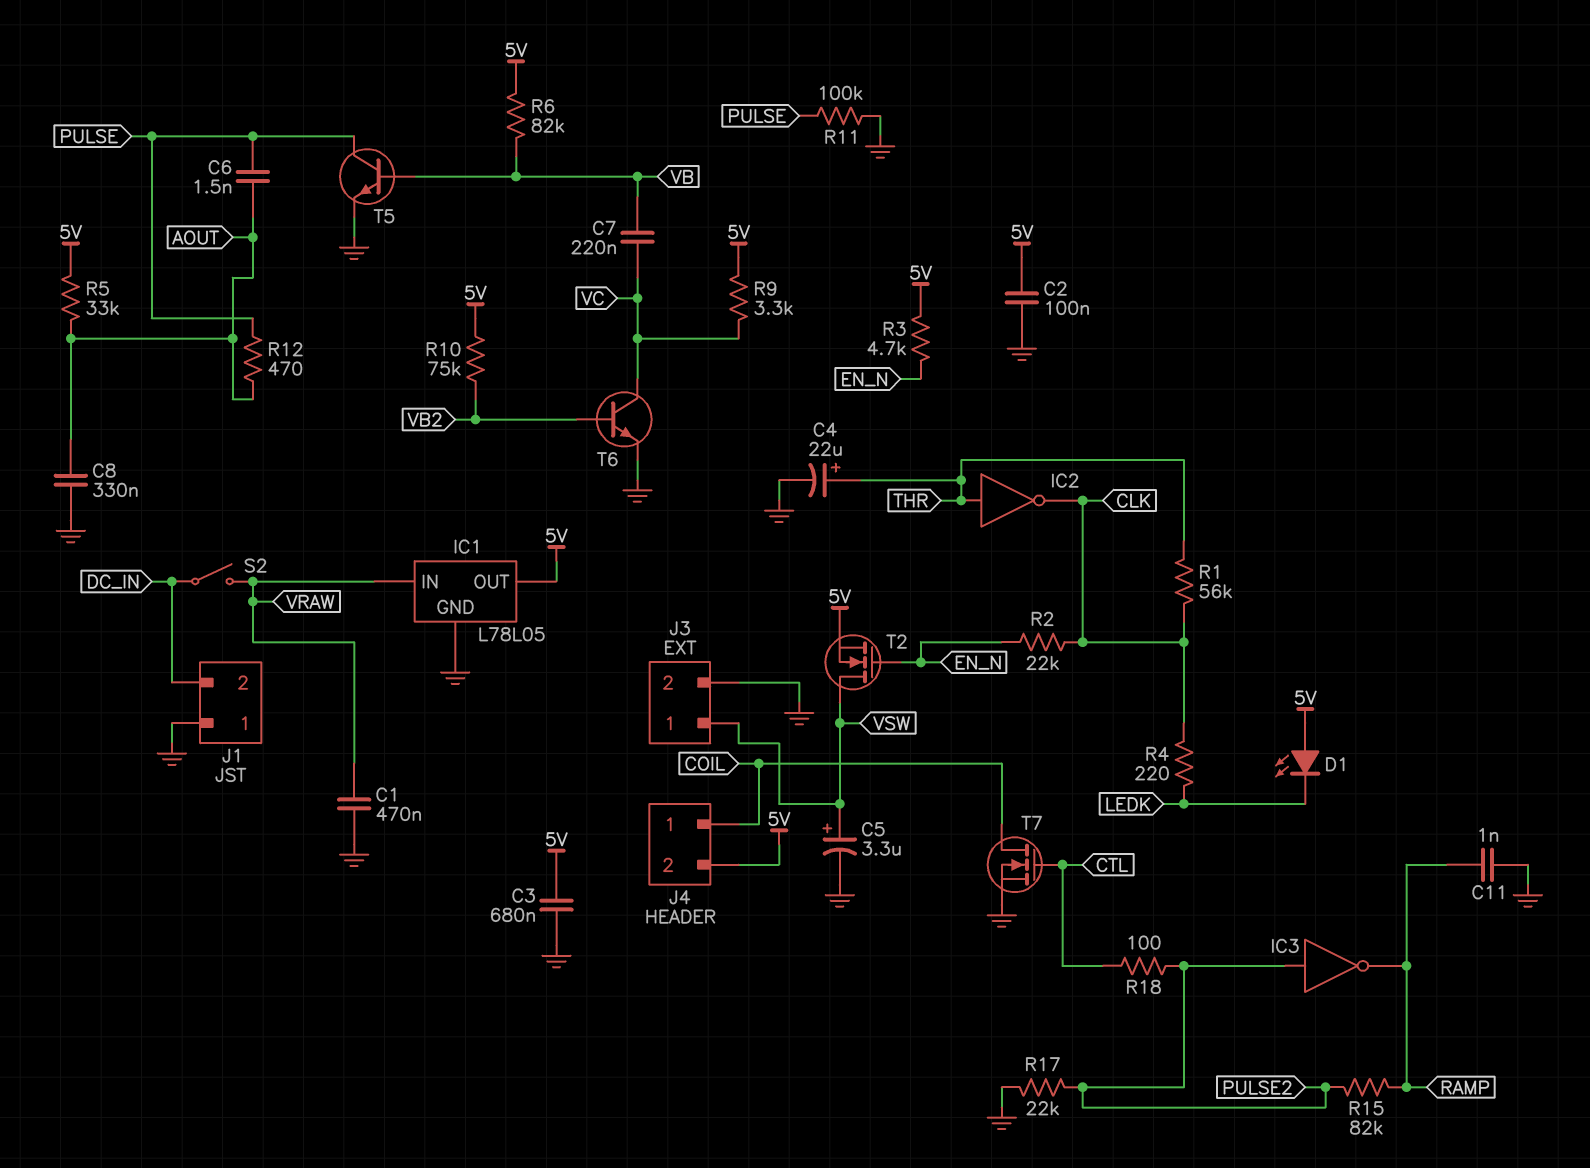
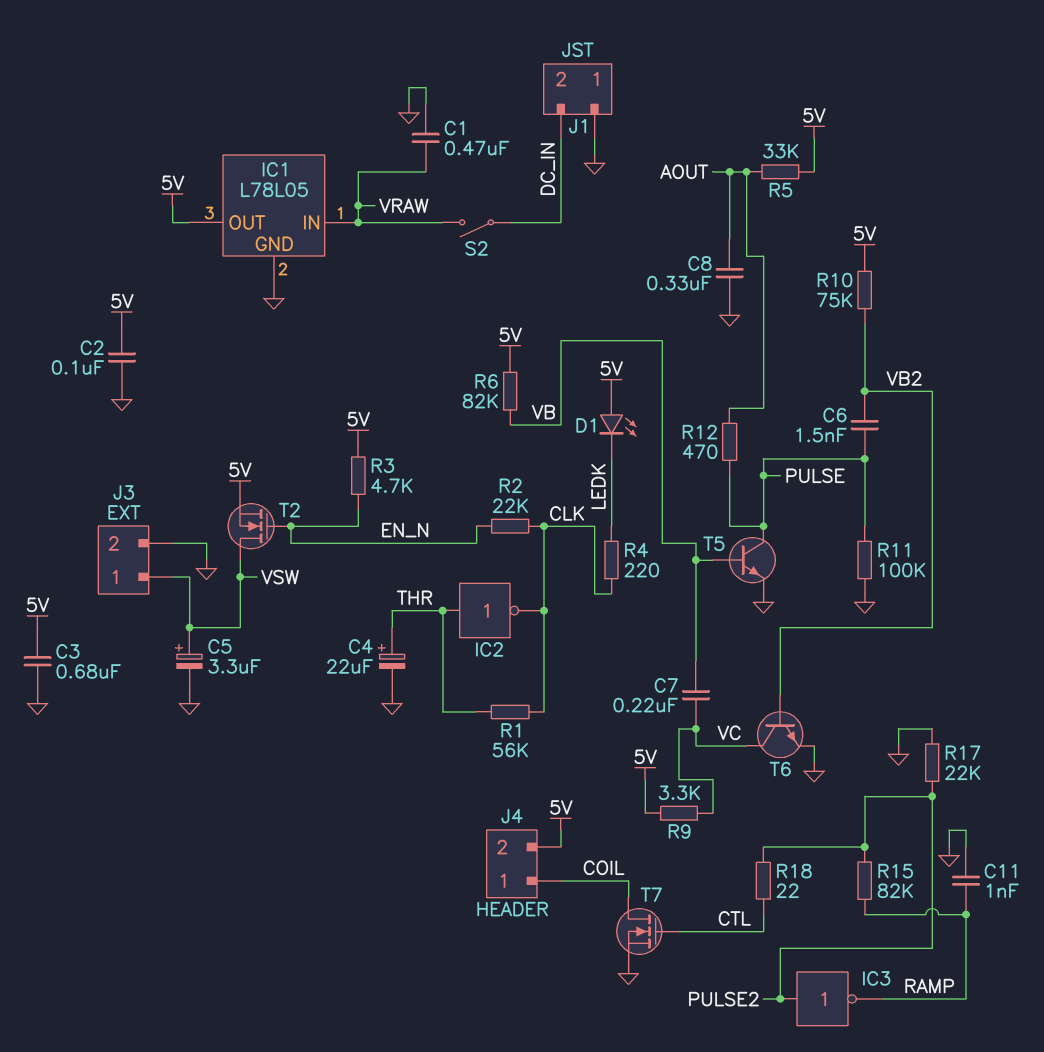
C6: 1.5nF (AOUT, PULSE) -> 1.5nF (PULSE, VB2)
R18: 100 (CTL, PULSE2) -> 22 (CTL, PULSE2)

